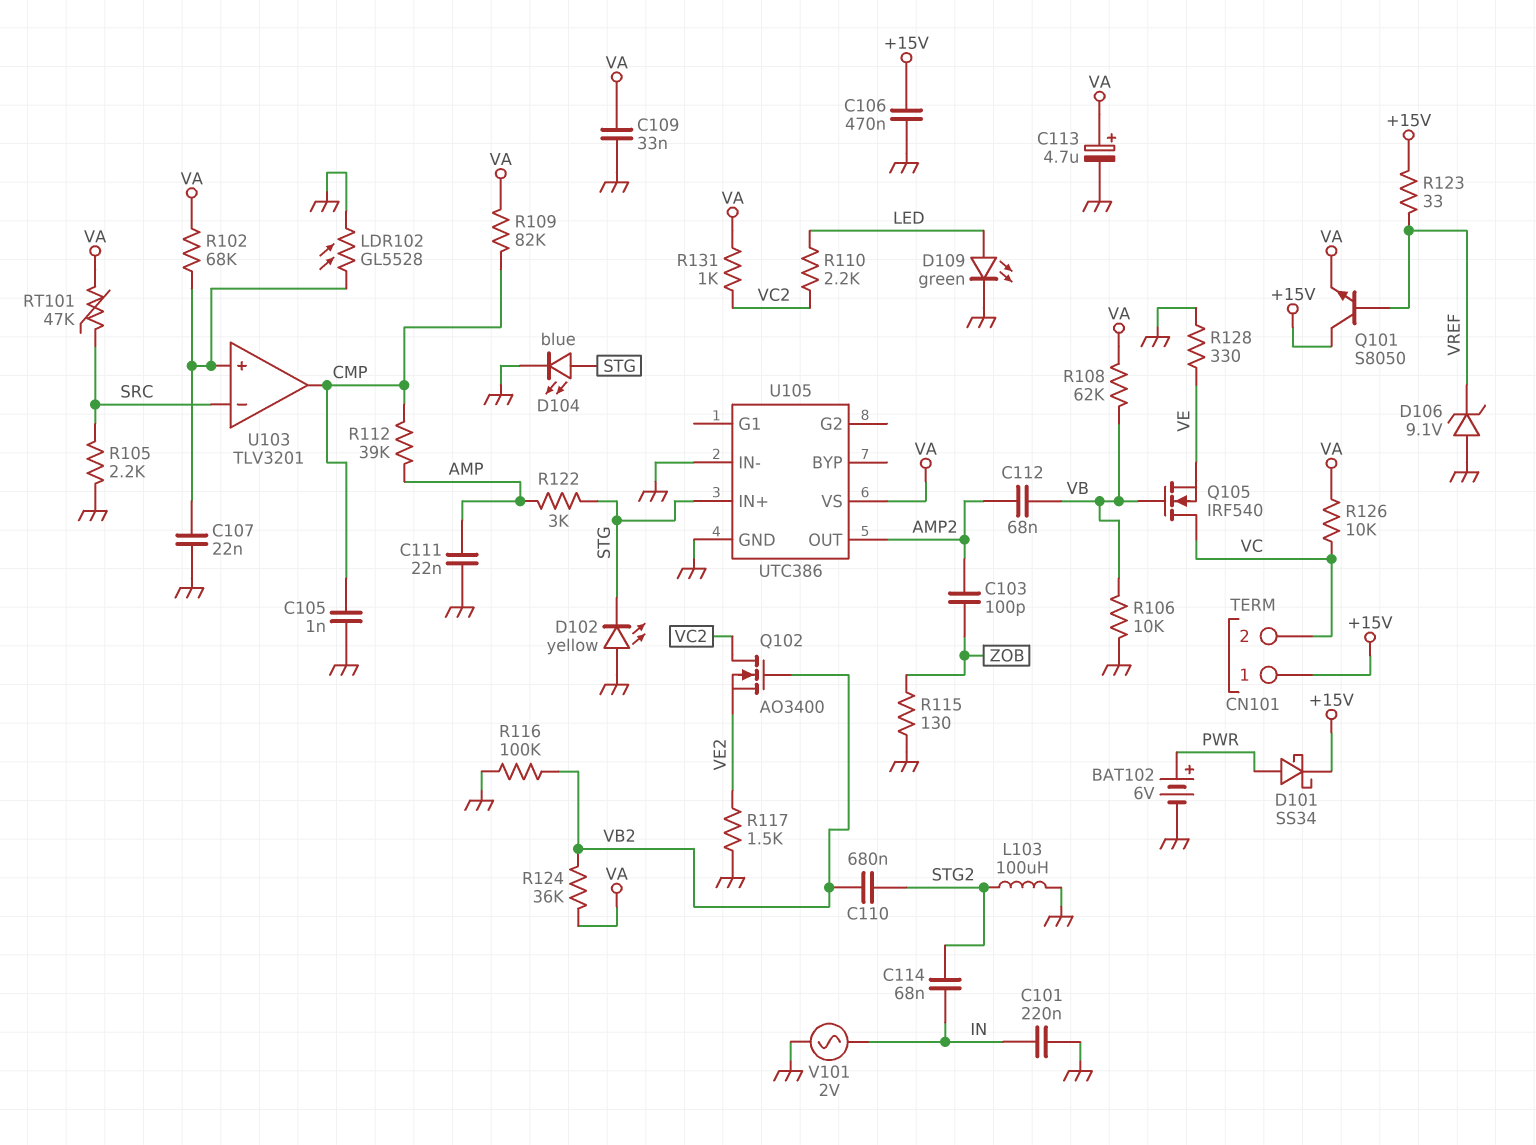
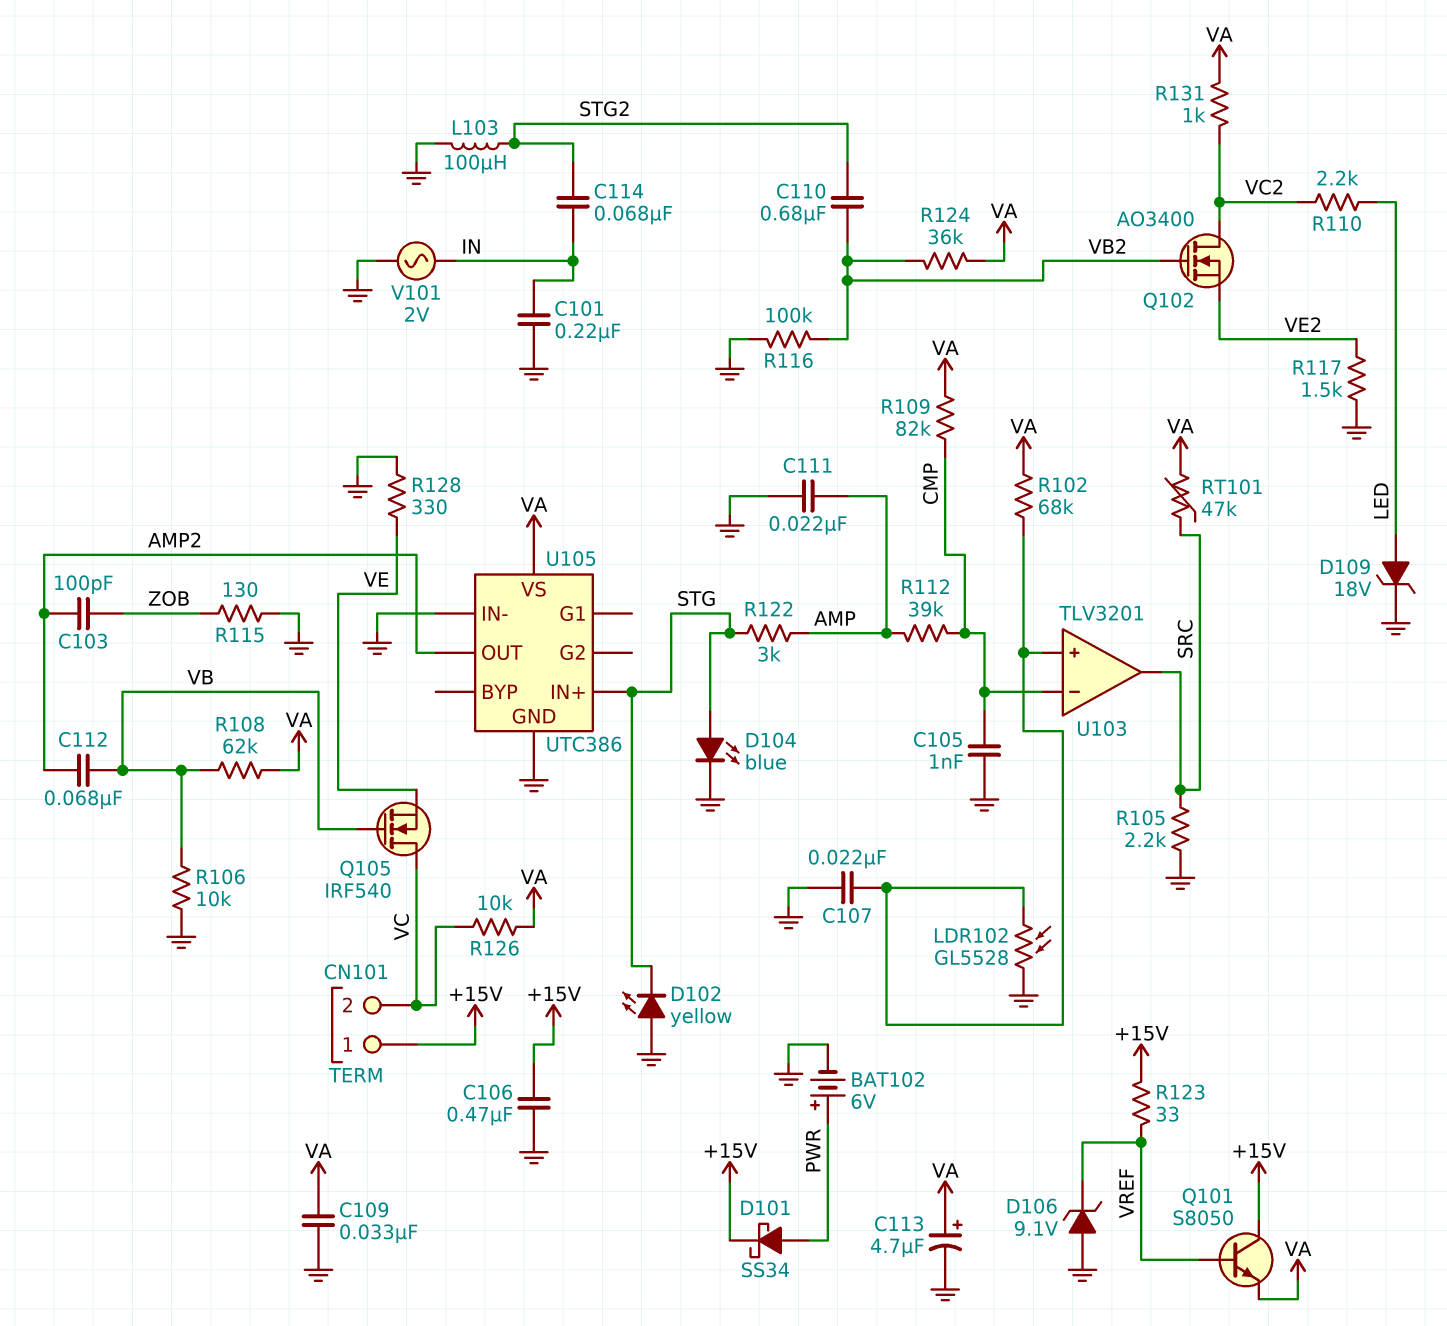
D109: LED green (A LED, K GND) -> zener 18V (A LED, K GND)
U103 pin in-: SRC -> CMP
U103 pin out: CMP -> SRC

